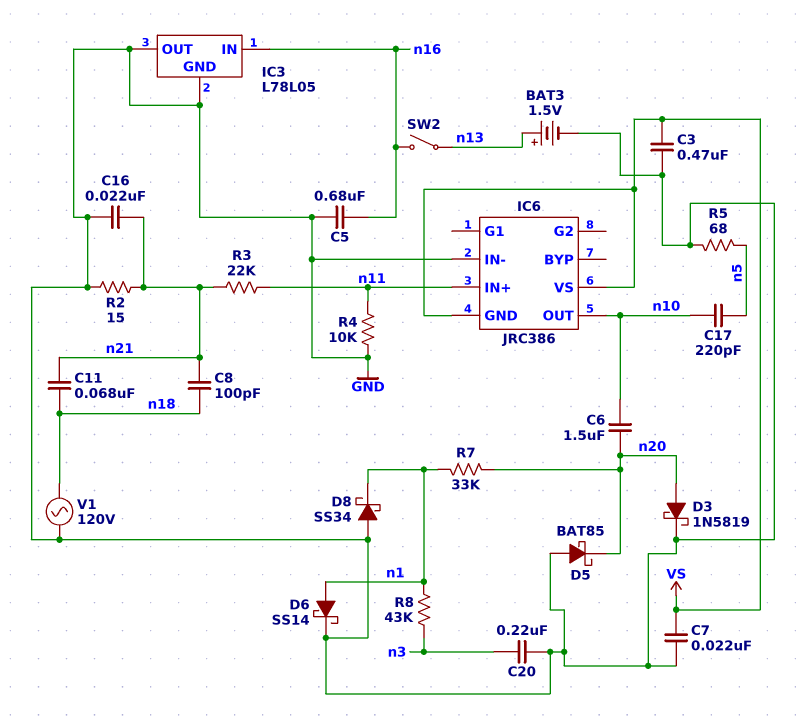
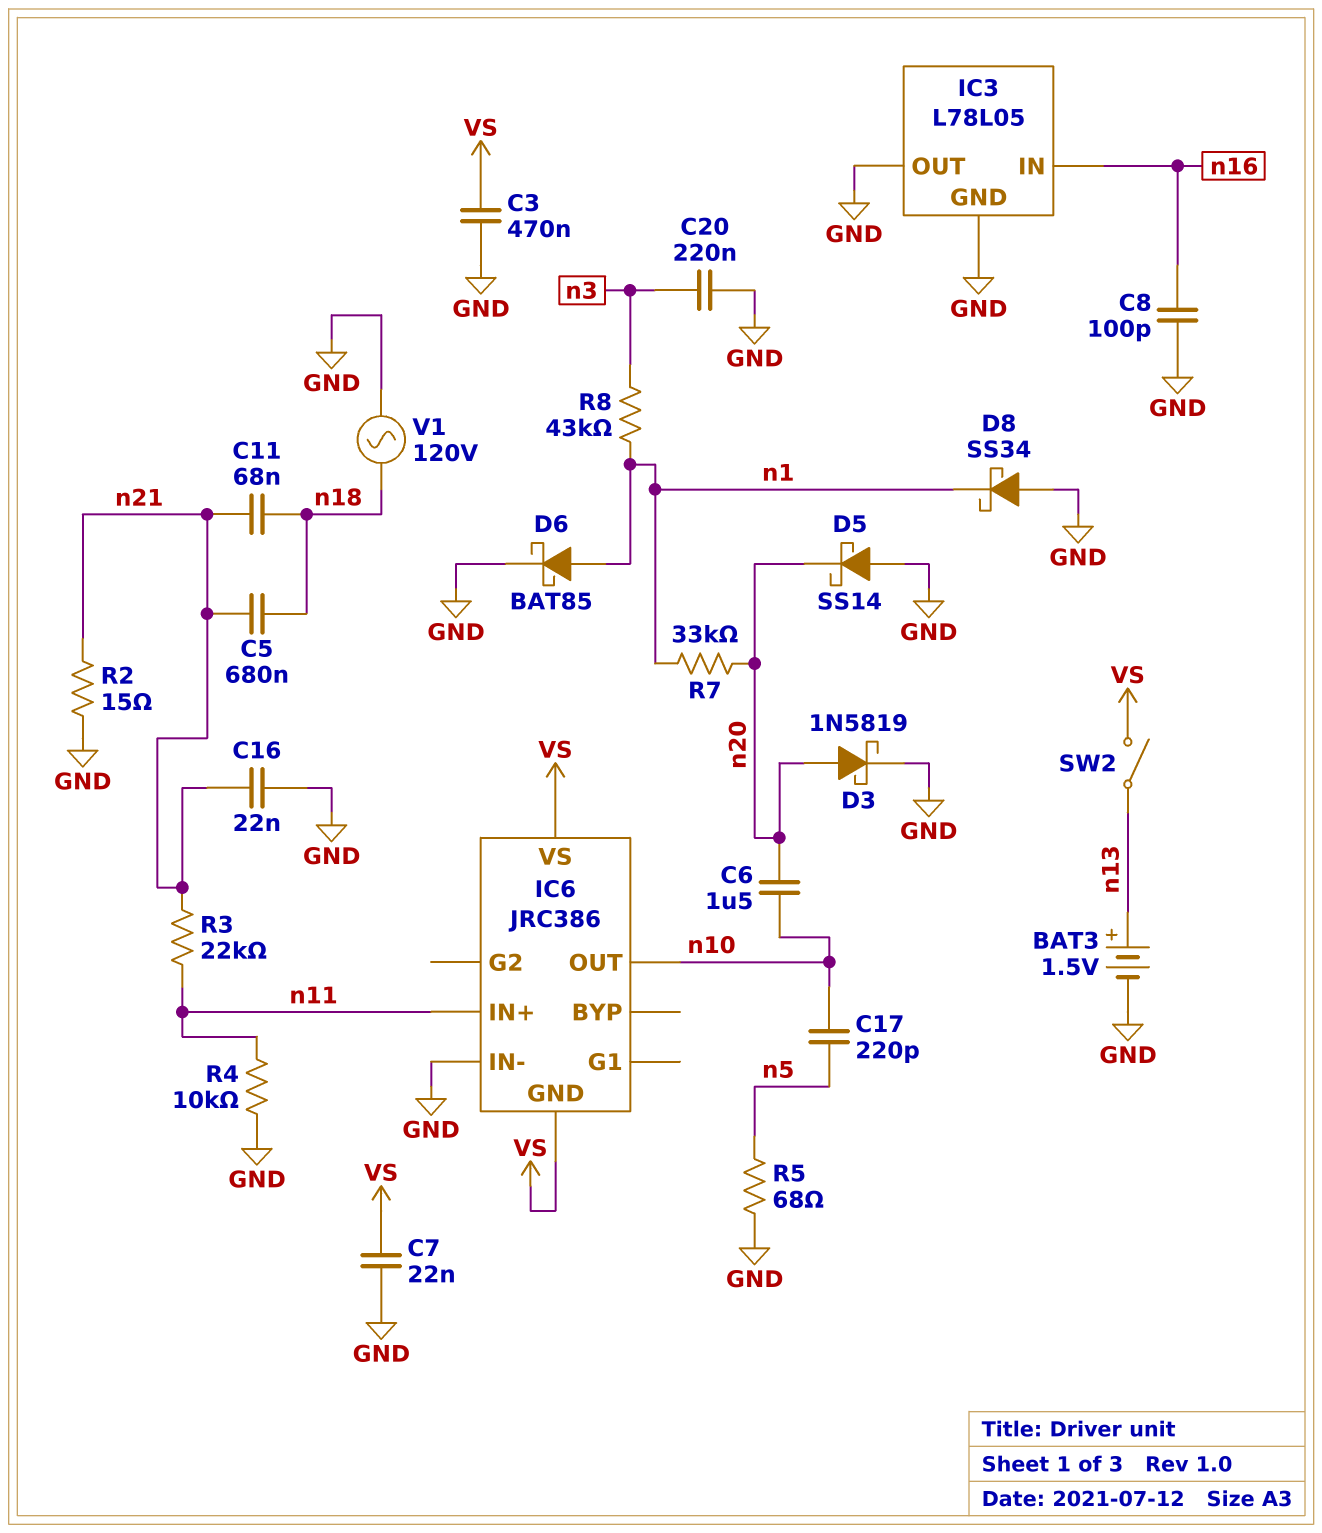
C5: 680nF (GND, n16) -> 680nF (n18, n21)
C8: 100pF (n18, n21) -> 100pF (GND, n16)
D5: schottky BAT85 (A GND, K n20) -> schottky SS14 (A GND, K n20)
D6: schottky SS14 (A n1, K GND) -> schottky BAT85 (A n1, K GND)
SW2: switch (n13, n16) -> switch (VS, n13)

